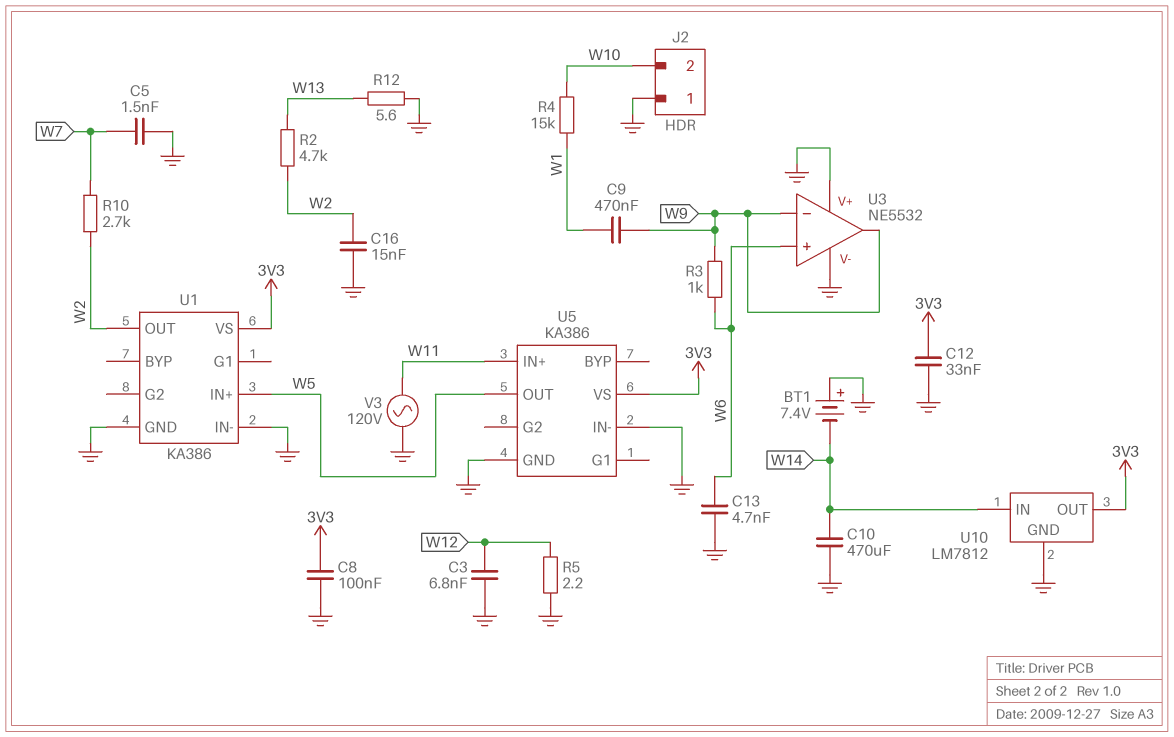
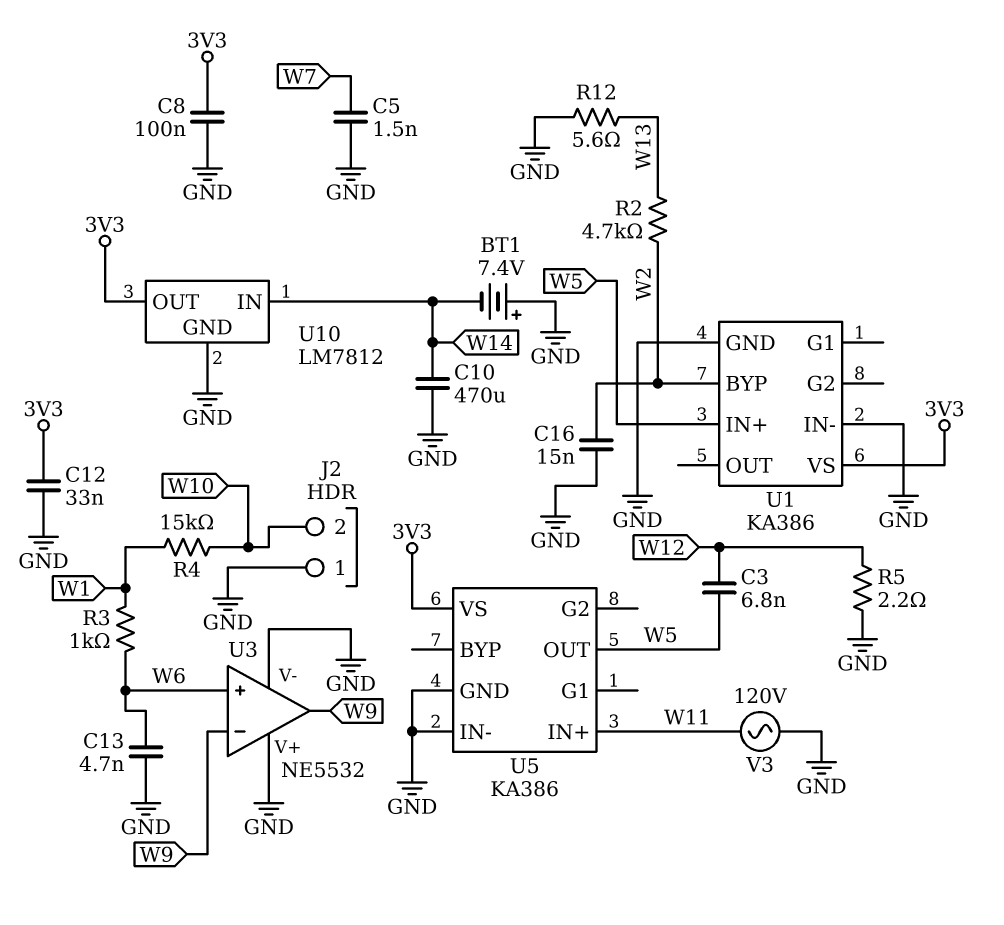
C3: 6.8nF (GND, W12) -> 6.8nF (W5, W12)
C9: 470nF (W1, W9) -> none
R3: 1k (W6, W9) -> 1k (W1, W6)
R10: 2.7k (W2, W7) -> none
U1 pin BYP: none -> W2
U1 pin OUT: W2 -> none

